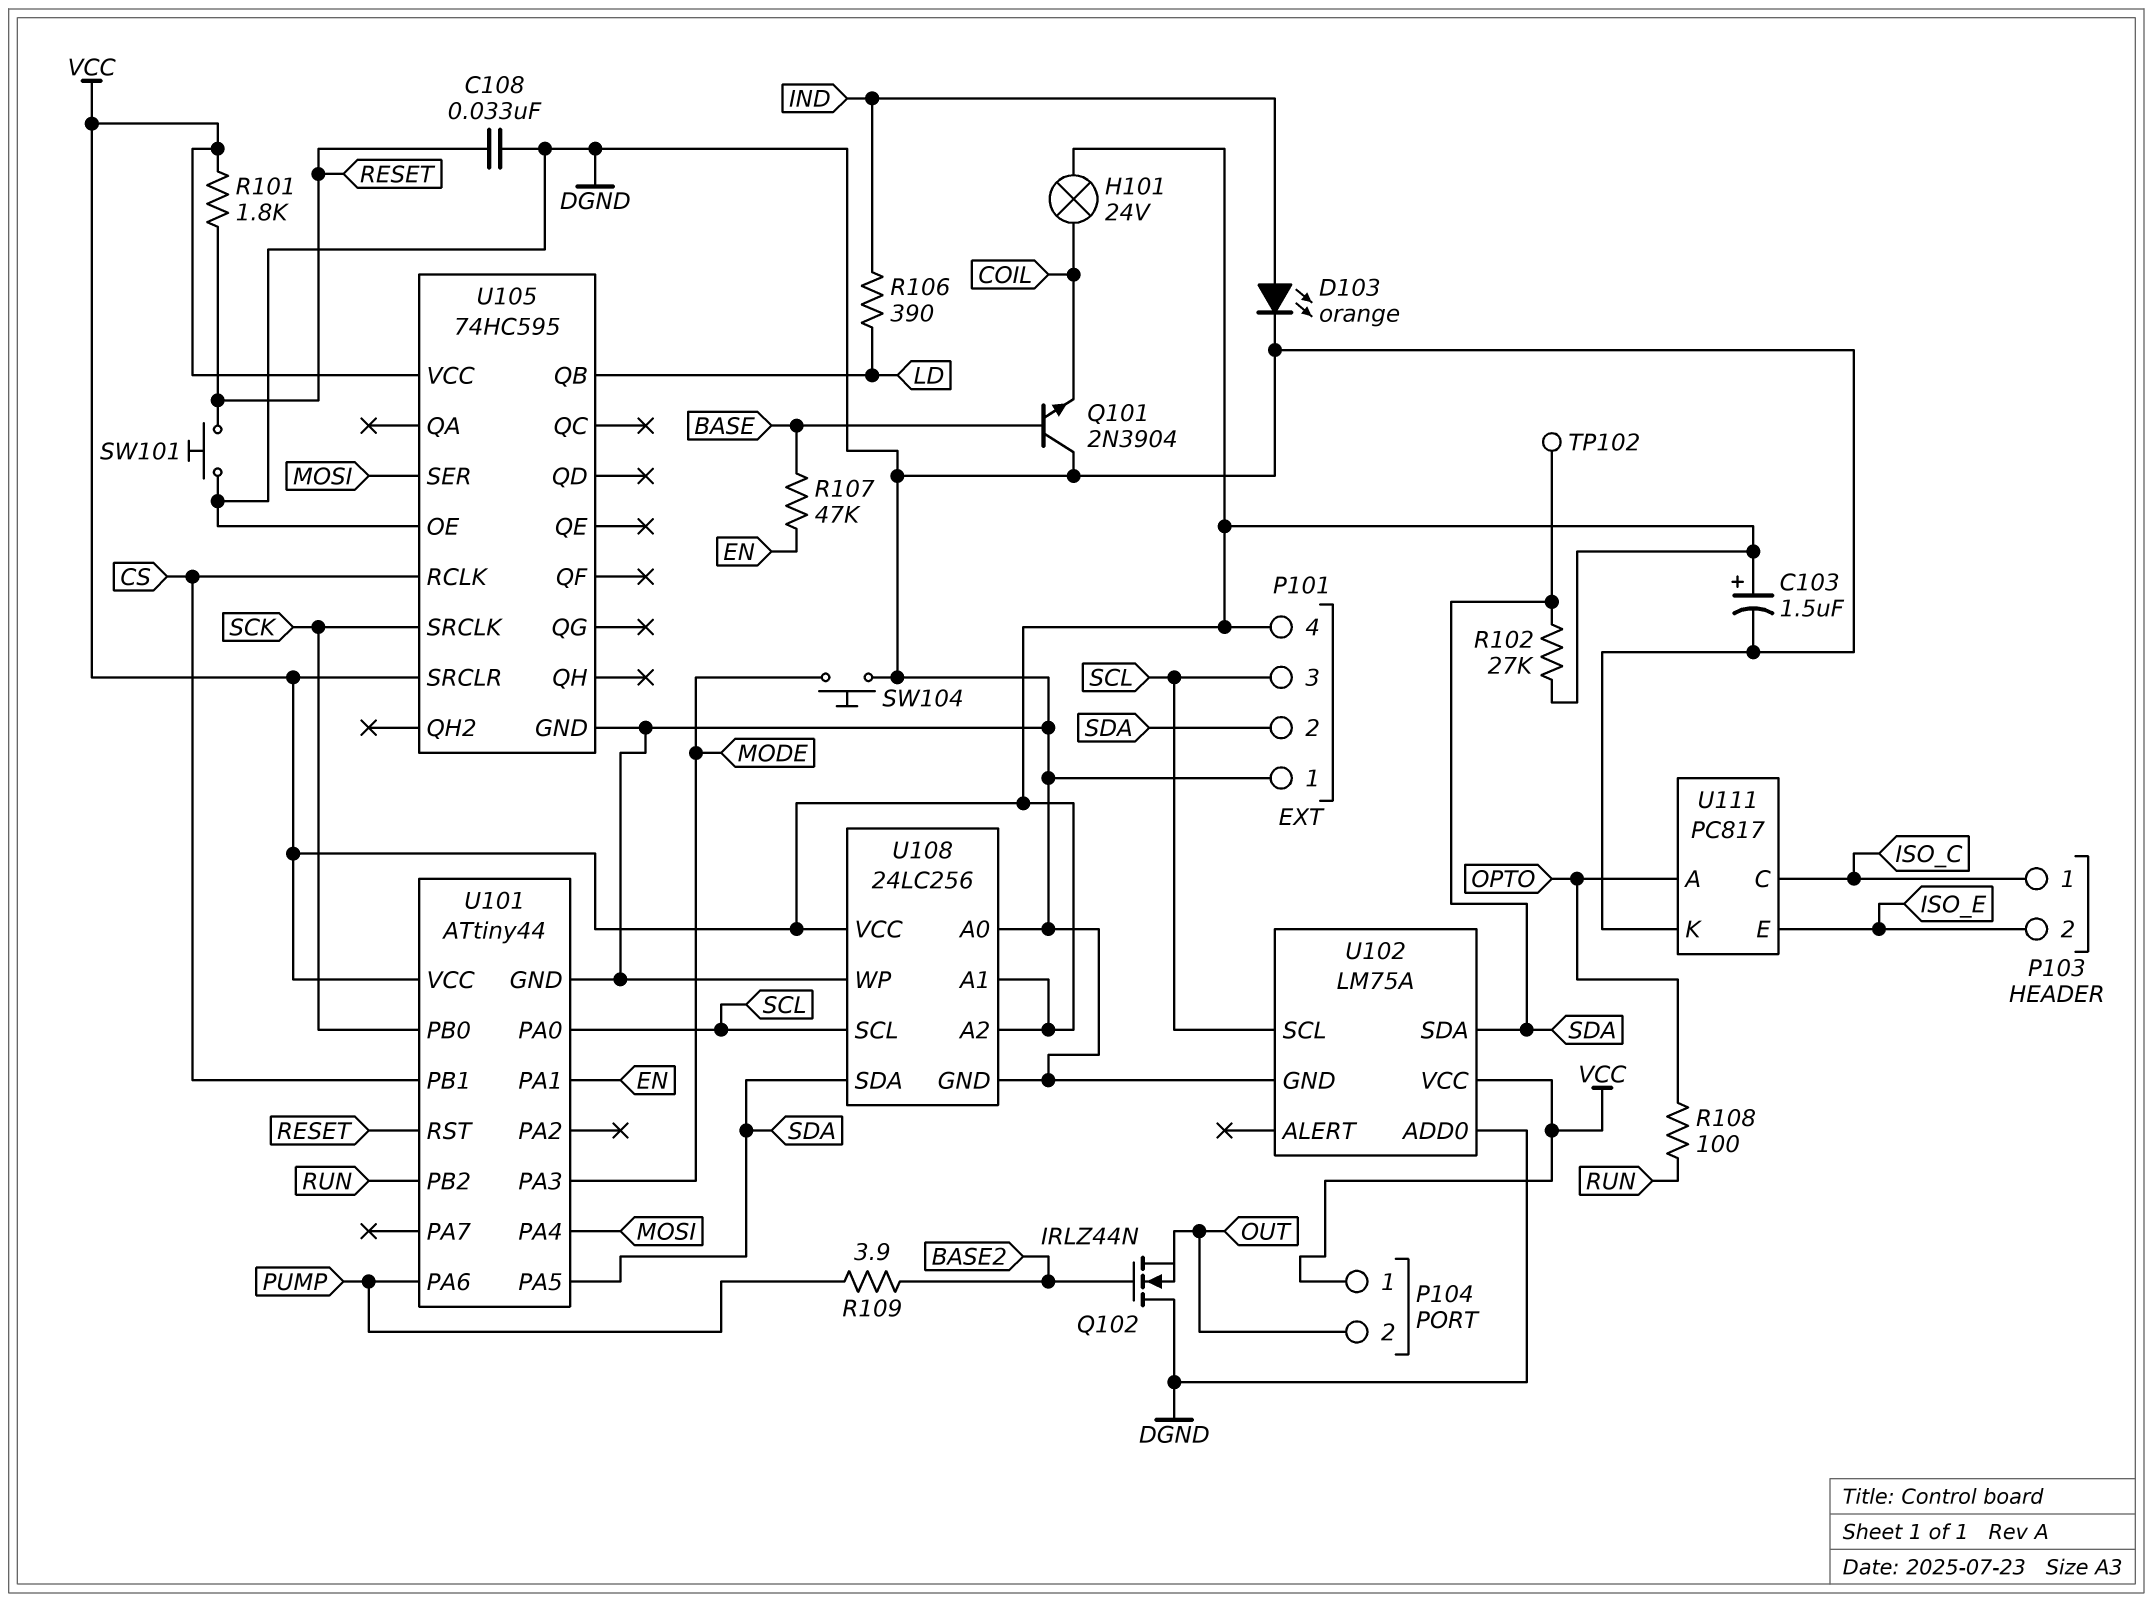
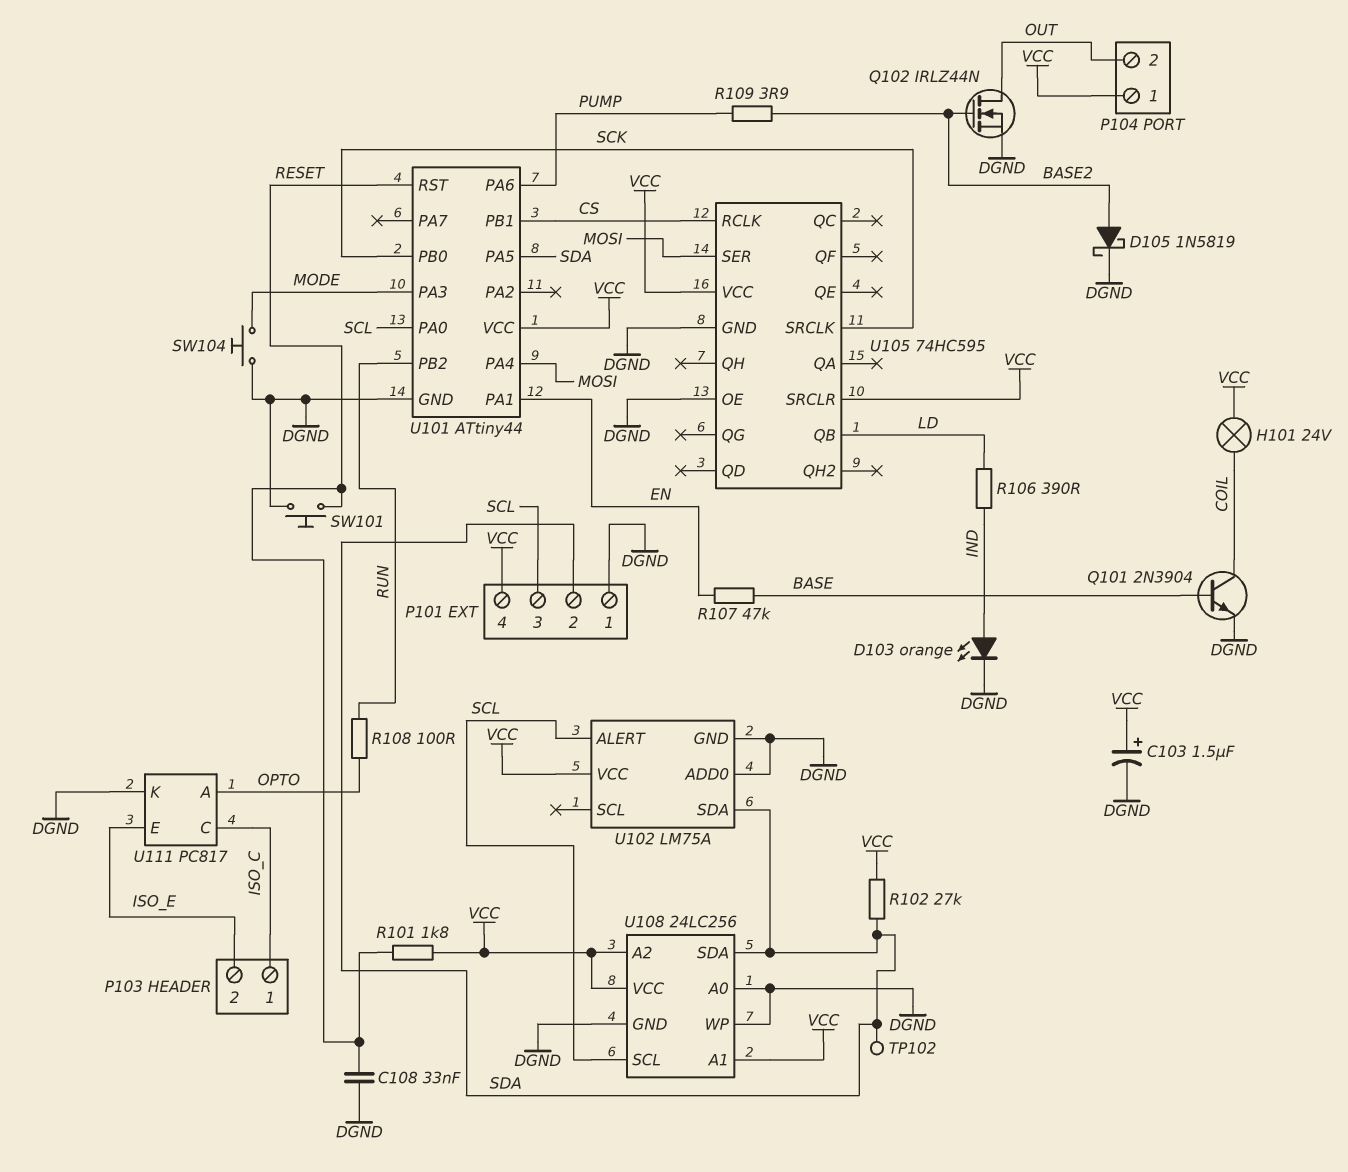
D105: none -> schottky 1N5819 (A BASE2, K DGND)
Q101: NPN 2N3904 (B BASE, C DGND, E COIL) -> NPN 2N3904 (B BASE, C COIL, E DGND)
Q102: NMOS IRLZ44N (G BASE2, D DGND, S OUT) -> NMOS IRLZ44N (G BASE2, D OUT, S DGND)
U102 pin ALERT: none -> SCL
U102 pin SCL: SCL -> none

